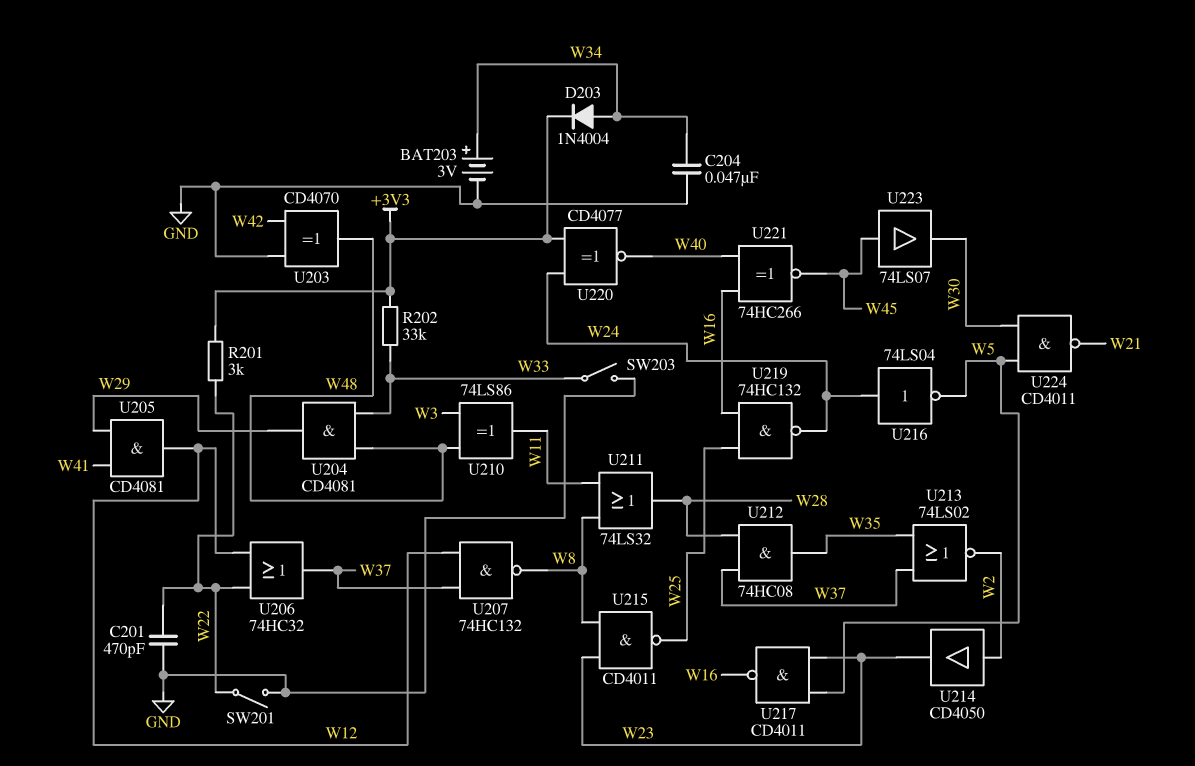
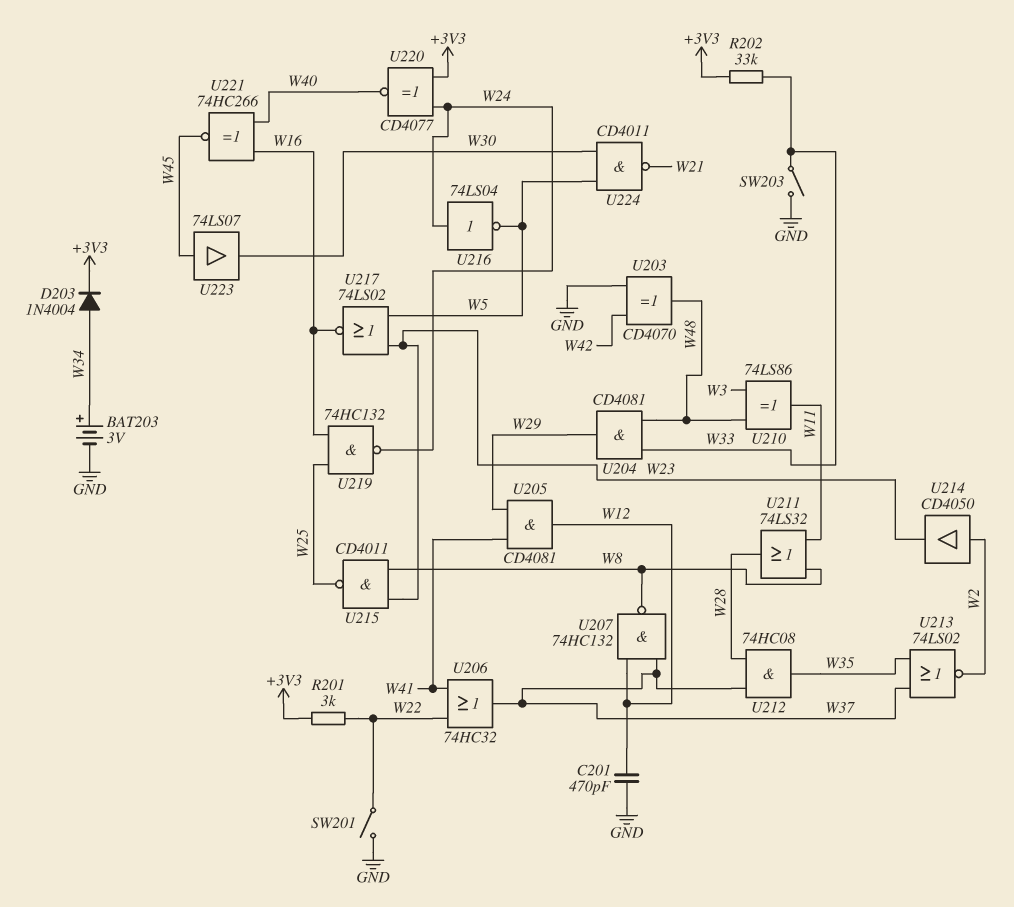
C201: 470pF (GND, W22) -> 470pF (GND, W12)
C204: 47nF (GND, W34) -> none
U206: OR 74HC32 (in W12, in W22, out W37) -> OR 74HC32 (in W22, in W41, out W37)
U217: NAND CD4011 (in W5, in W23, out W16) -> NOR 74LS02 (in W5, in W23, out W16)

